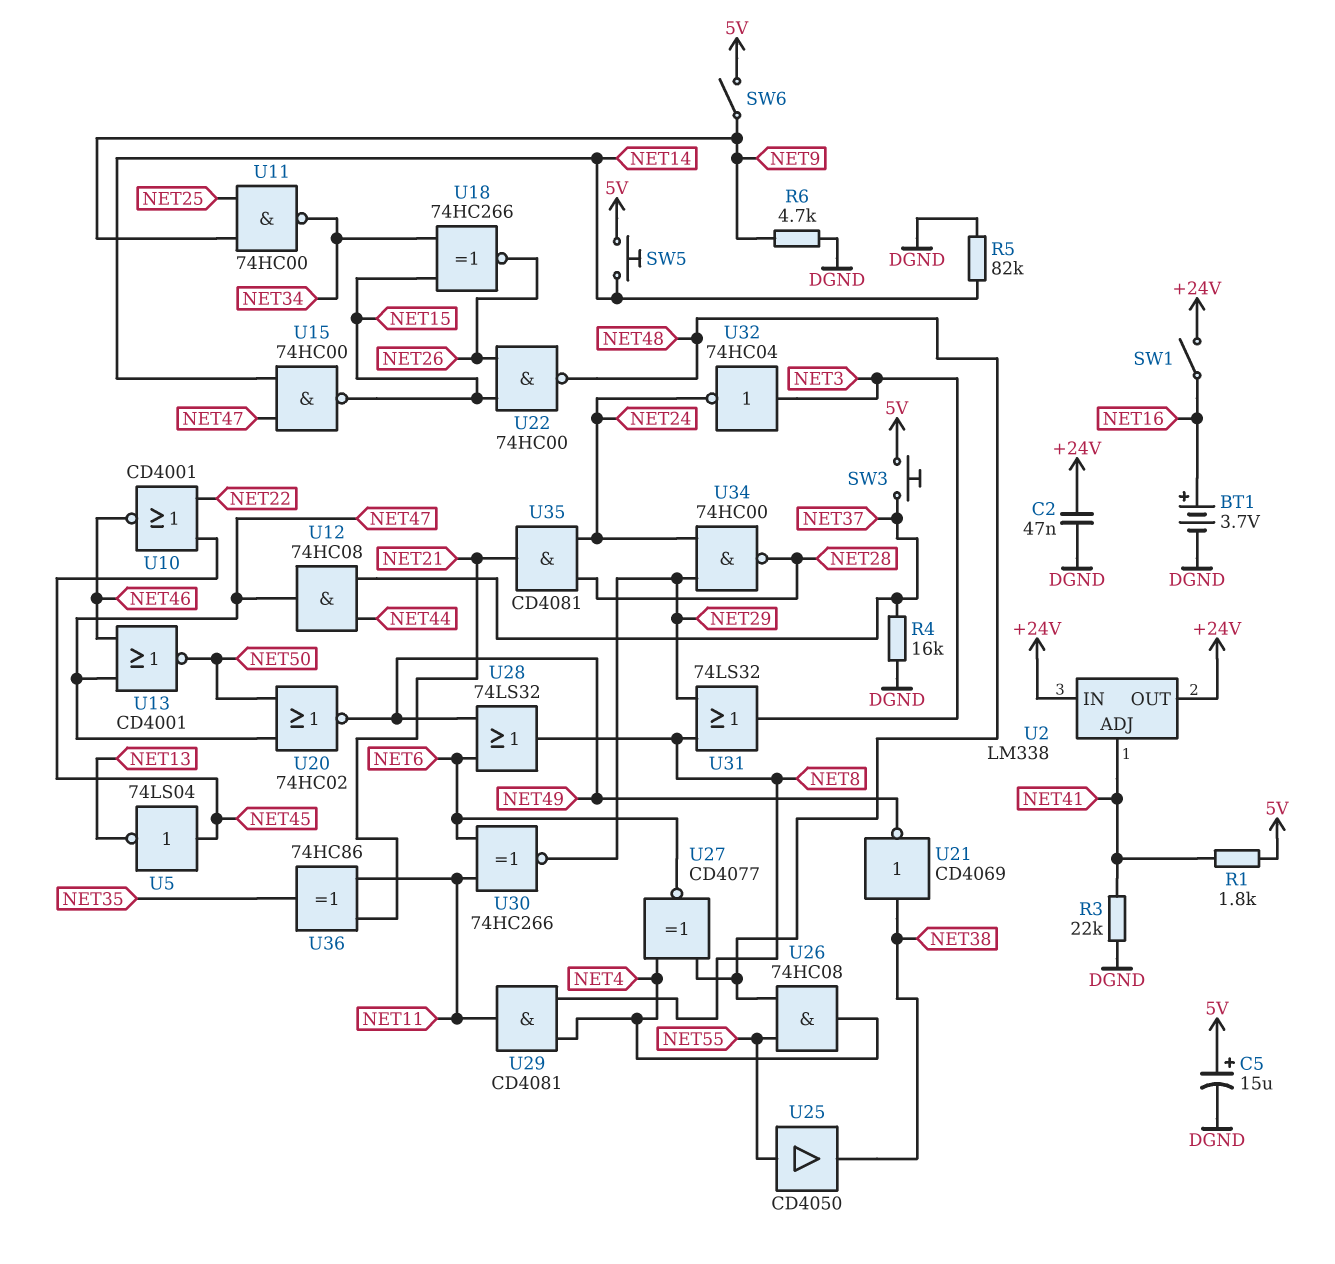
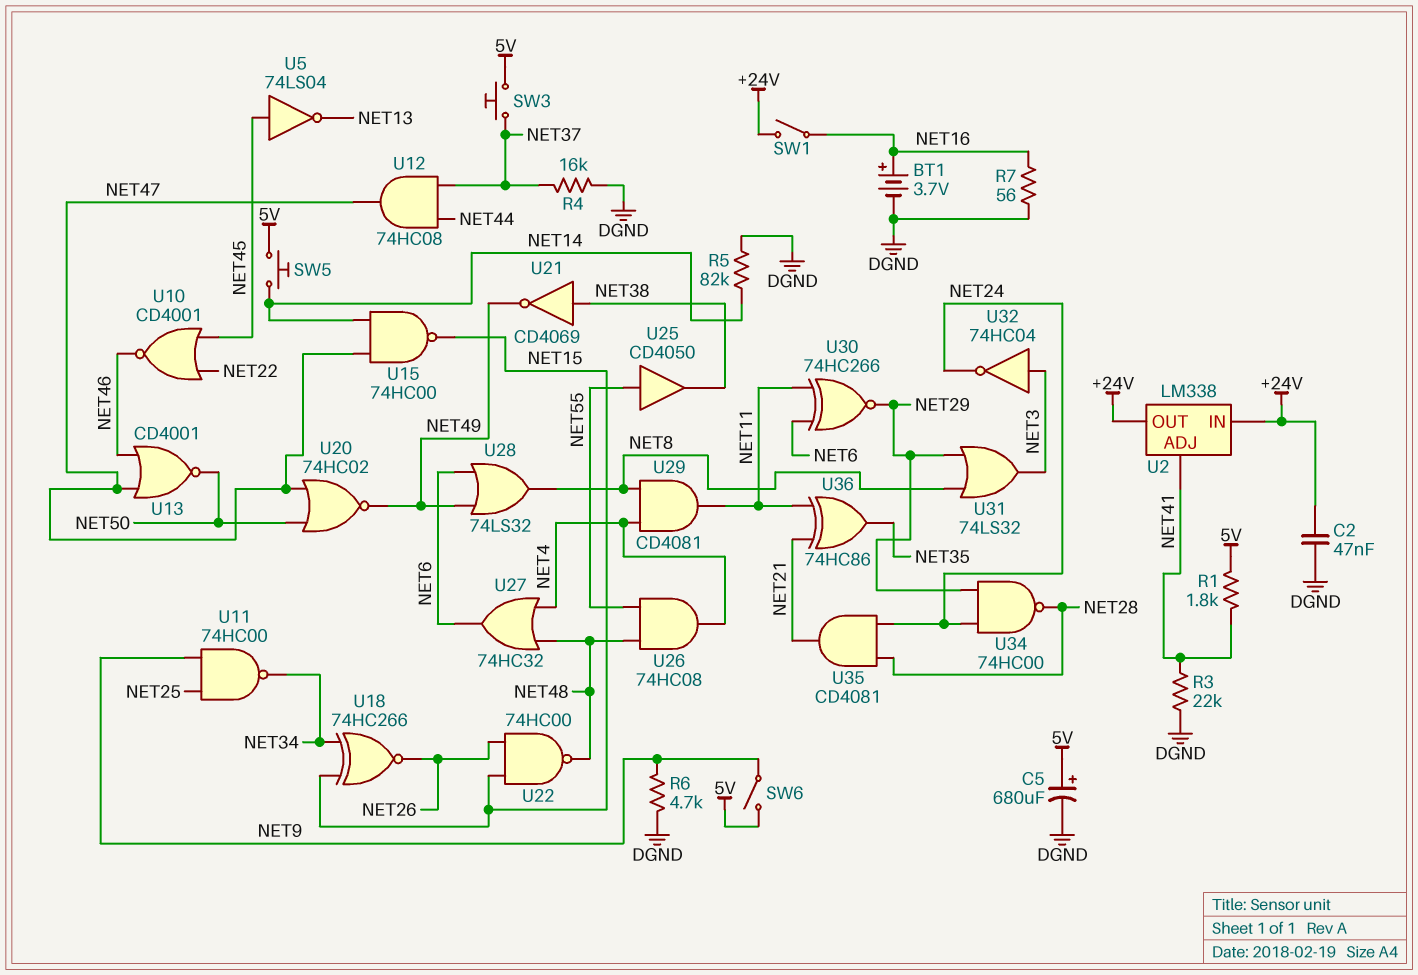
C5: 15uF (plus 5V, minus DGND) -> 680uF (plus 5V, minus DGND)
R7: none -> 56 (DGND, NET16)
U27: XNOR CD4077 (in NET4, in NET48, out NET6) -> OR 74HC32 (in NET4, in NET48, out NET6)

